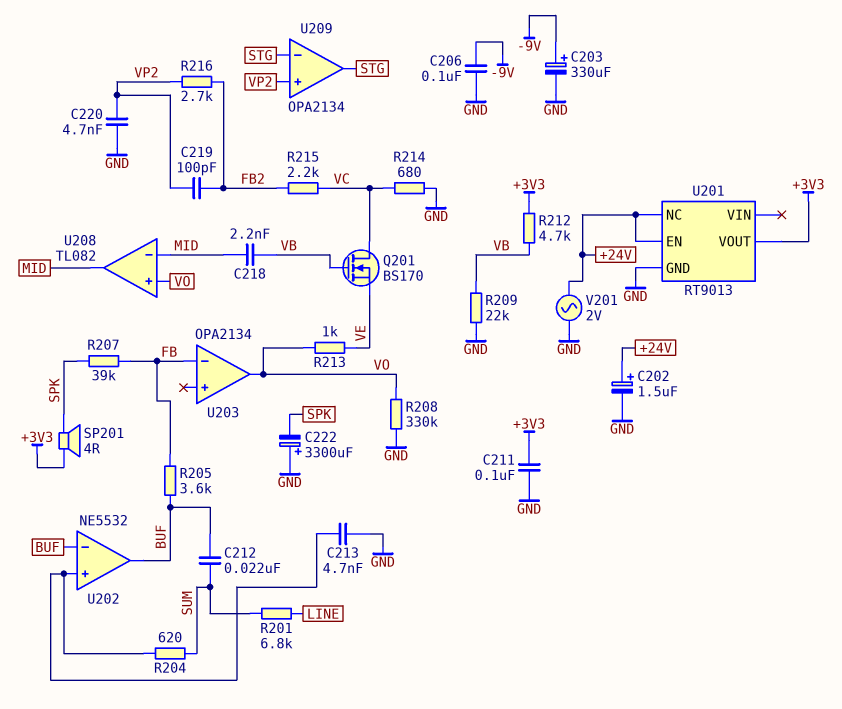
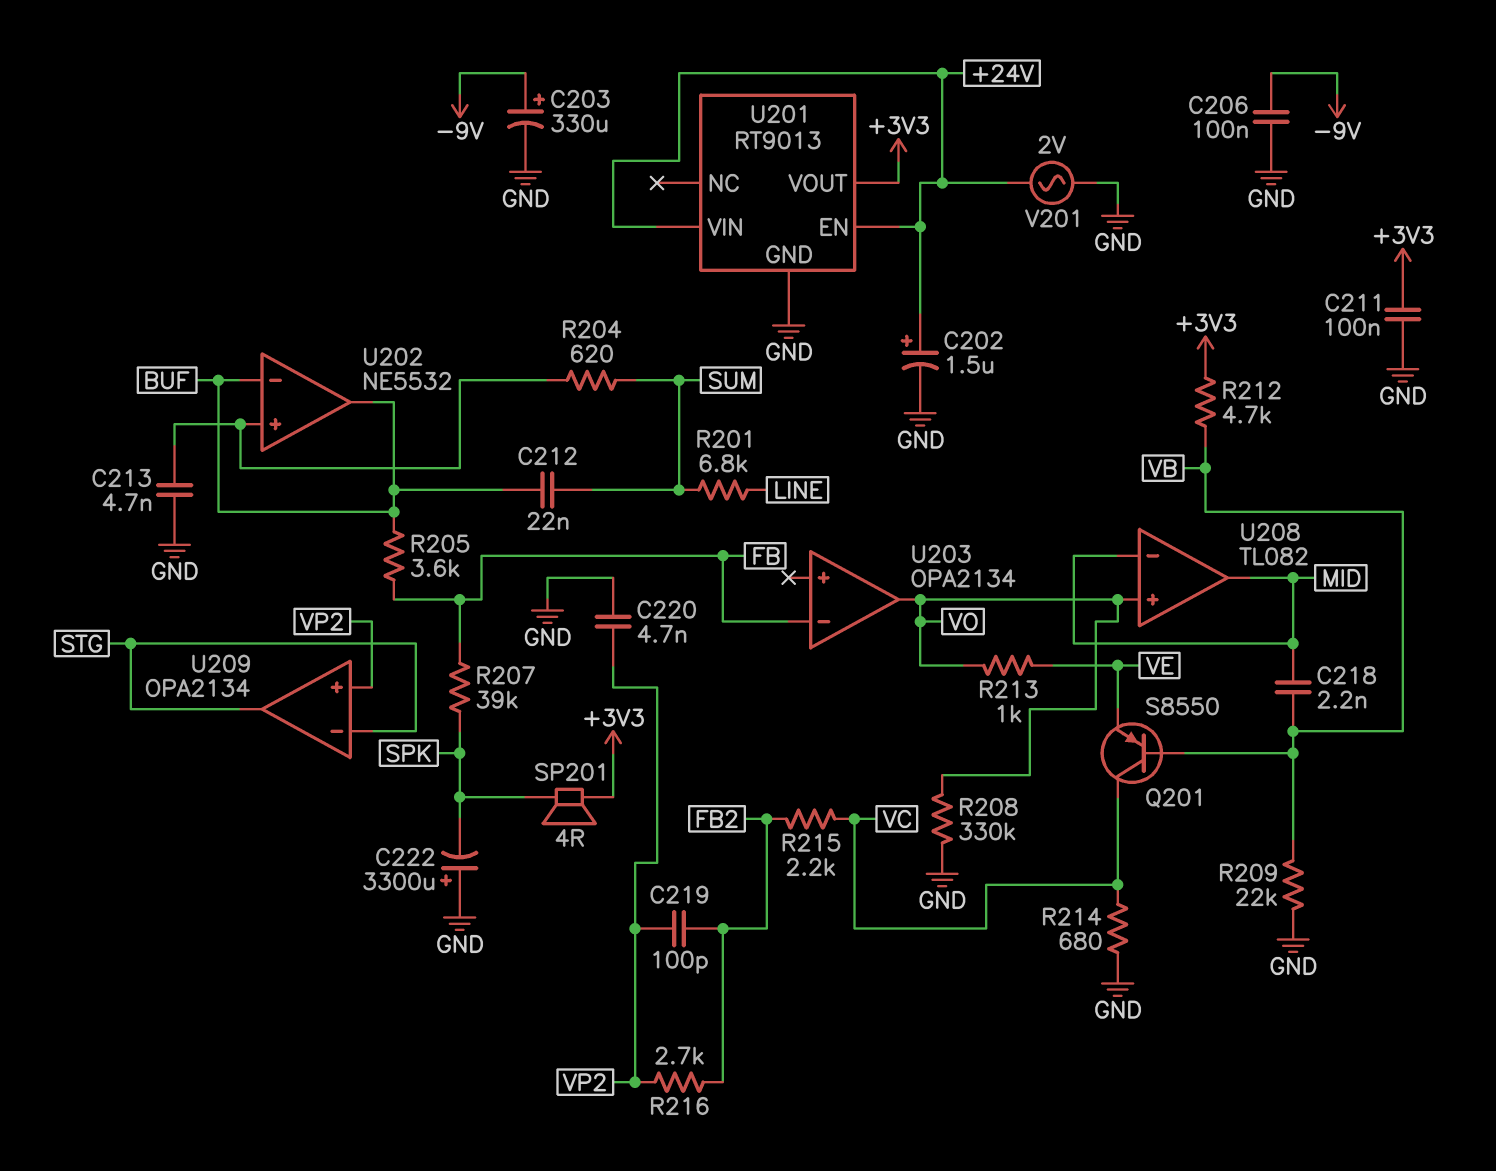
Q201: NMOS BS170 (G VB, D VC, S VE) -> PNP S8550 (B VB, C VC, E VE)
U201 pin NC: +24V -> none
U201 pin VIN: none -> +24V

